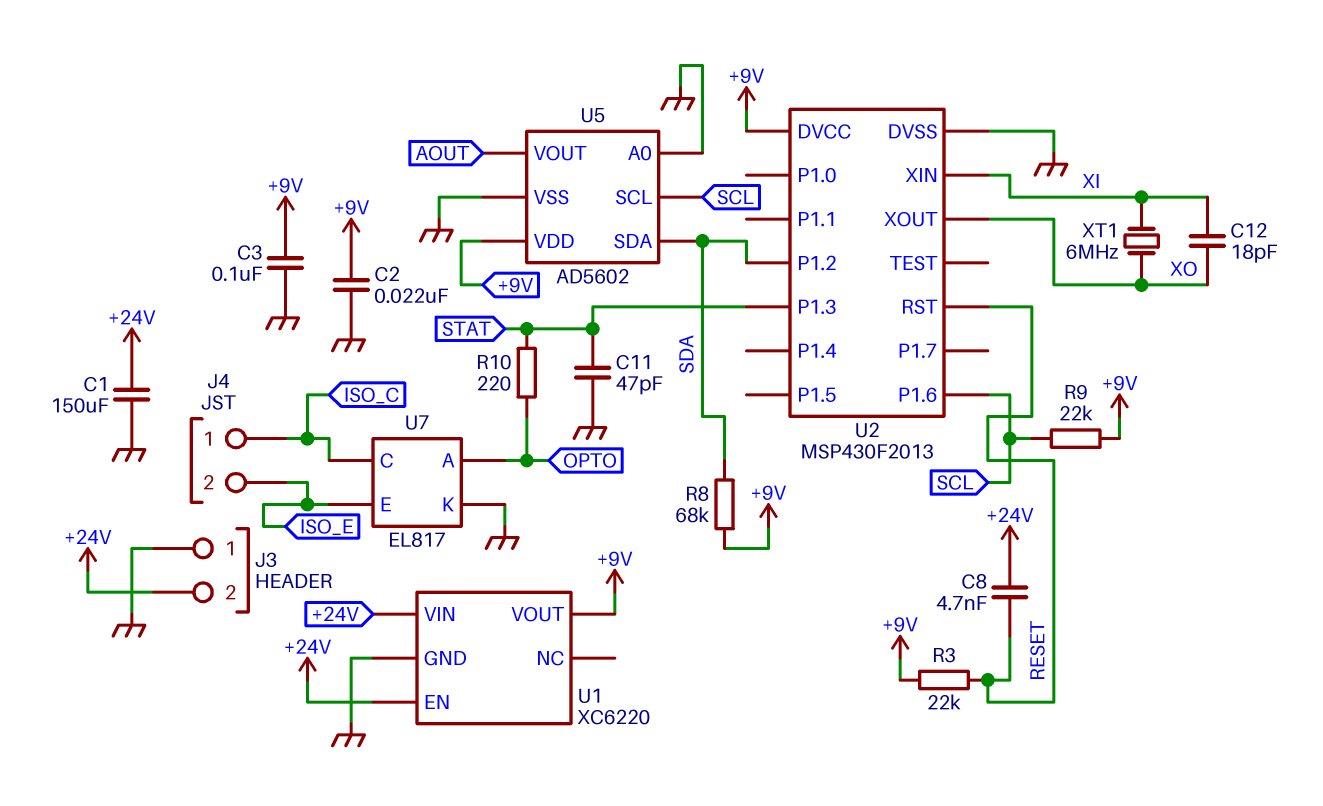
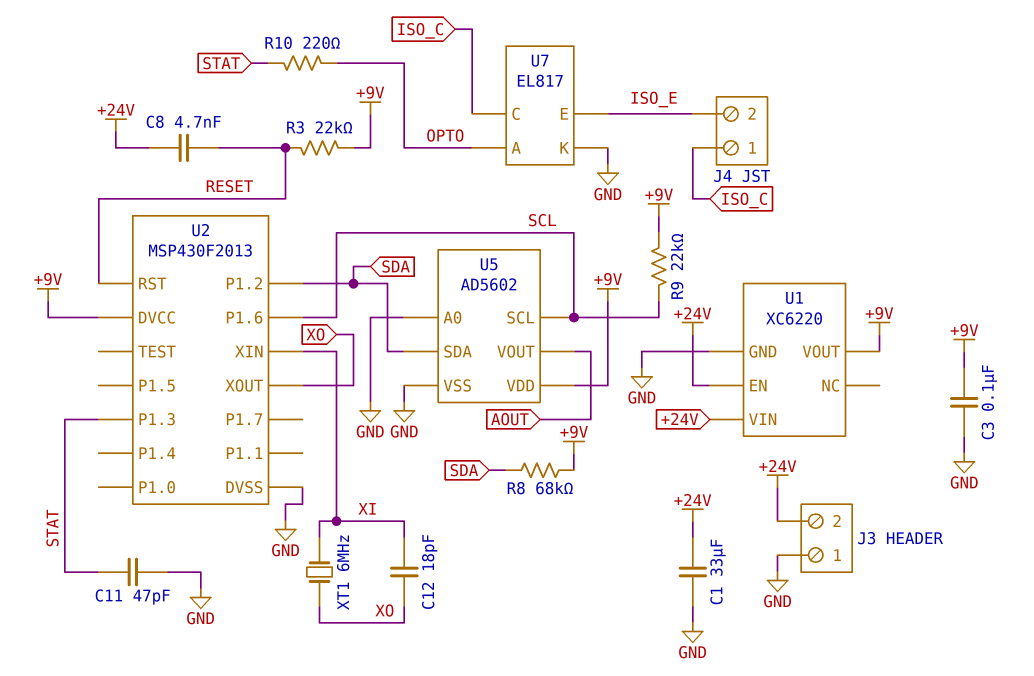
C1: 150uF (+24V, GND) -> 33uF (+24V, GND)
C2: 22nF (+9V, GND) -> none

